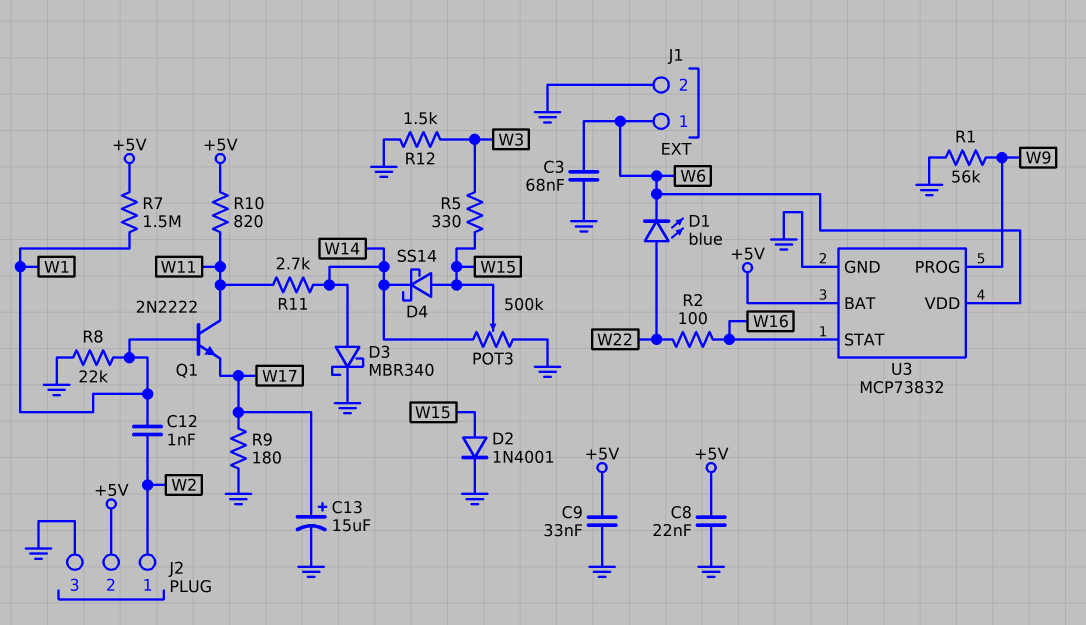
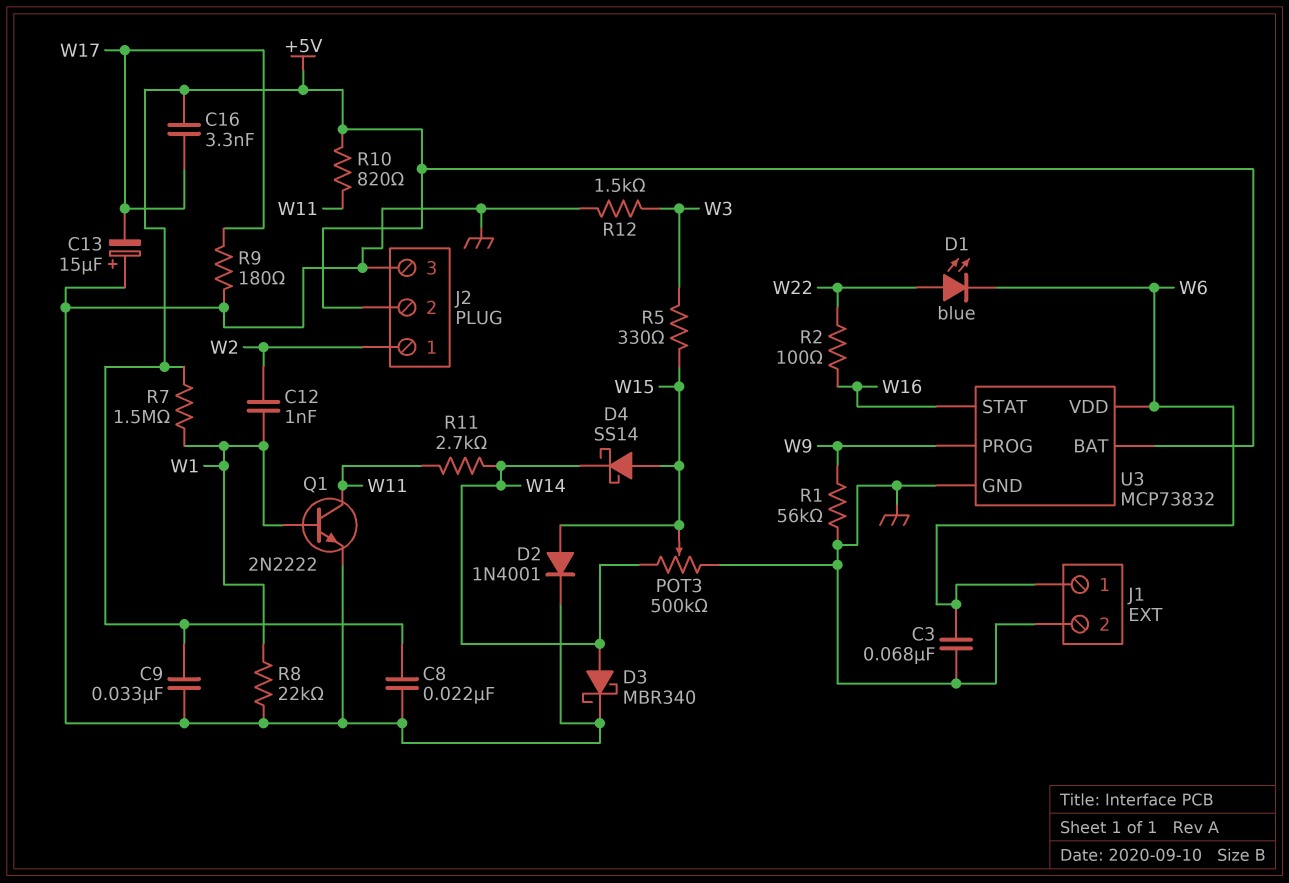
C13: 15uF (plus W17, minus GND) -> 15uF (plus GND, minus W17)
C16: none -> 3.3nF (+5V, W17)
Q1: NPN 2N2222 (B W1, C W11, E W17) -> NPN 2N2222 (B W1, C W11, E GND)

